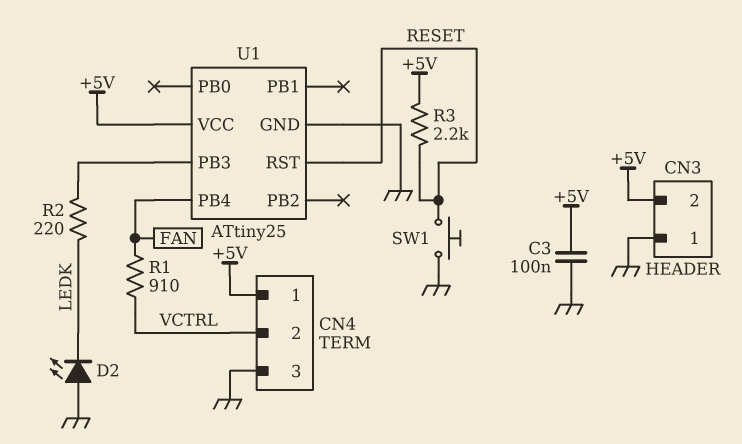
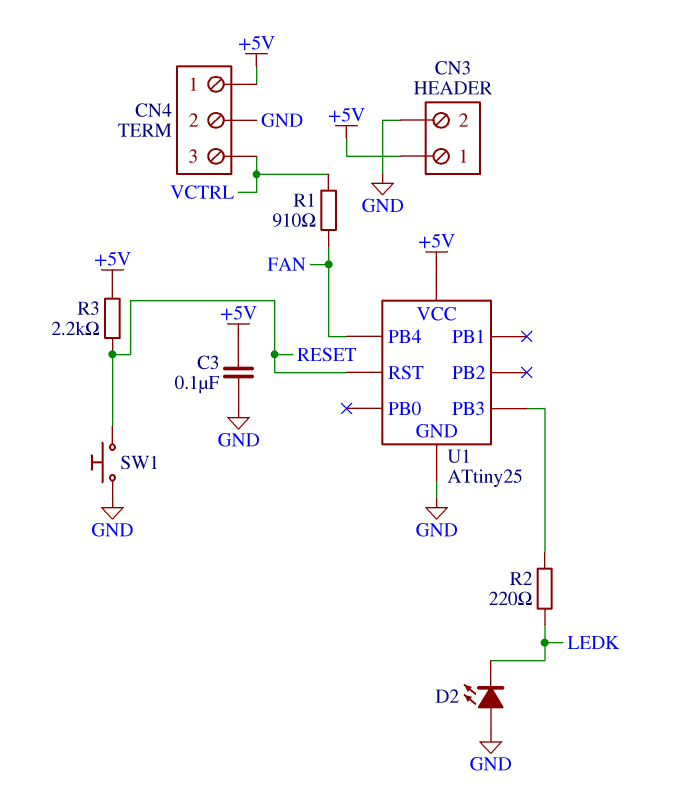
CN3 pin 1: GND -> +5V
CN3 pin 2: +5V -> GND
CN4 pin 2: VCTRL -> GND
CN4 pin 3: GND -> VCTRL

